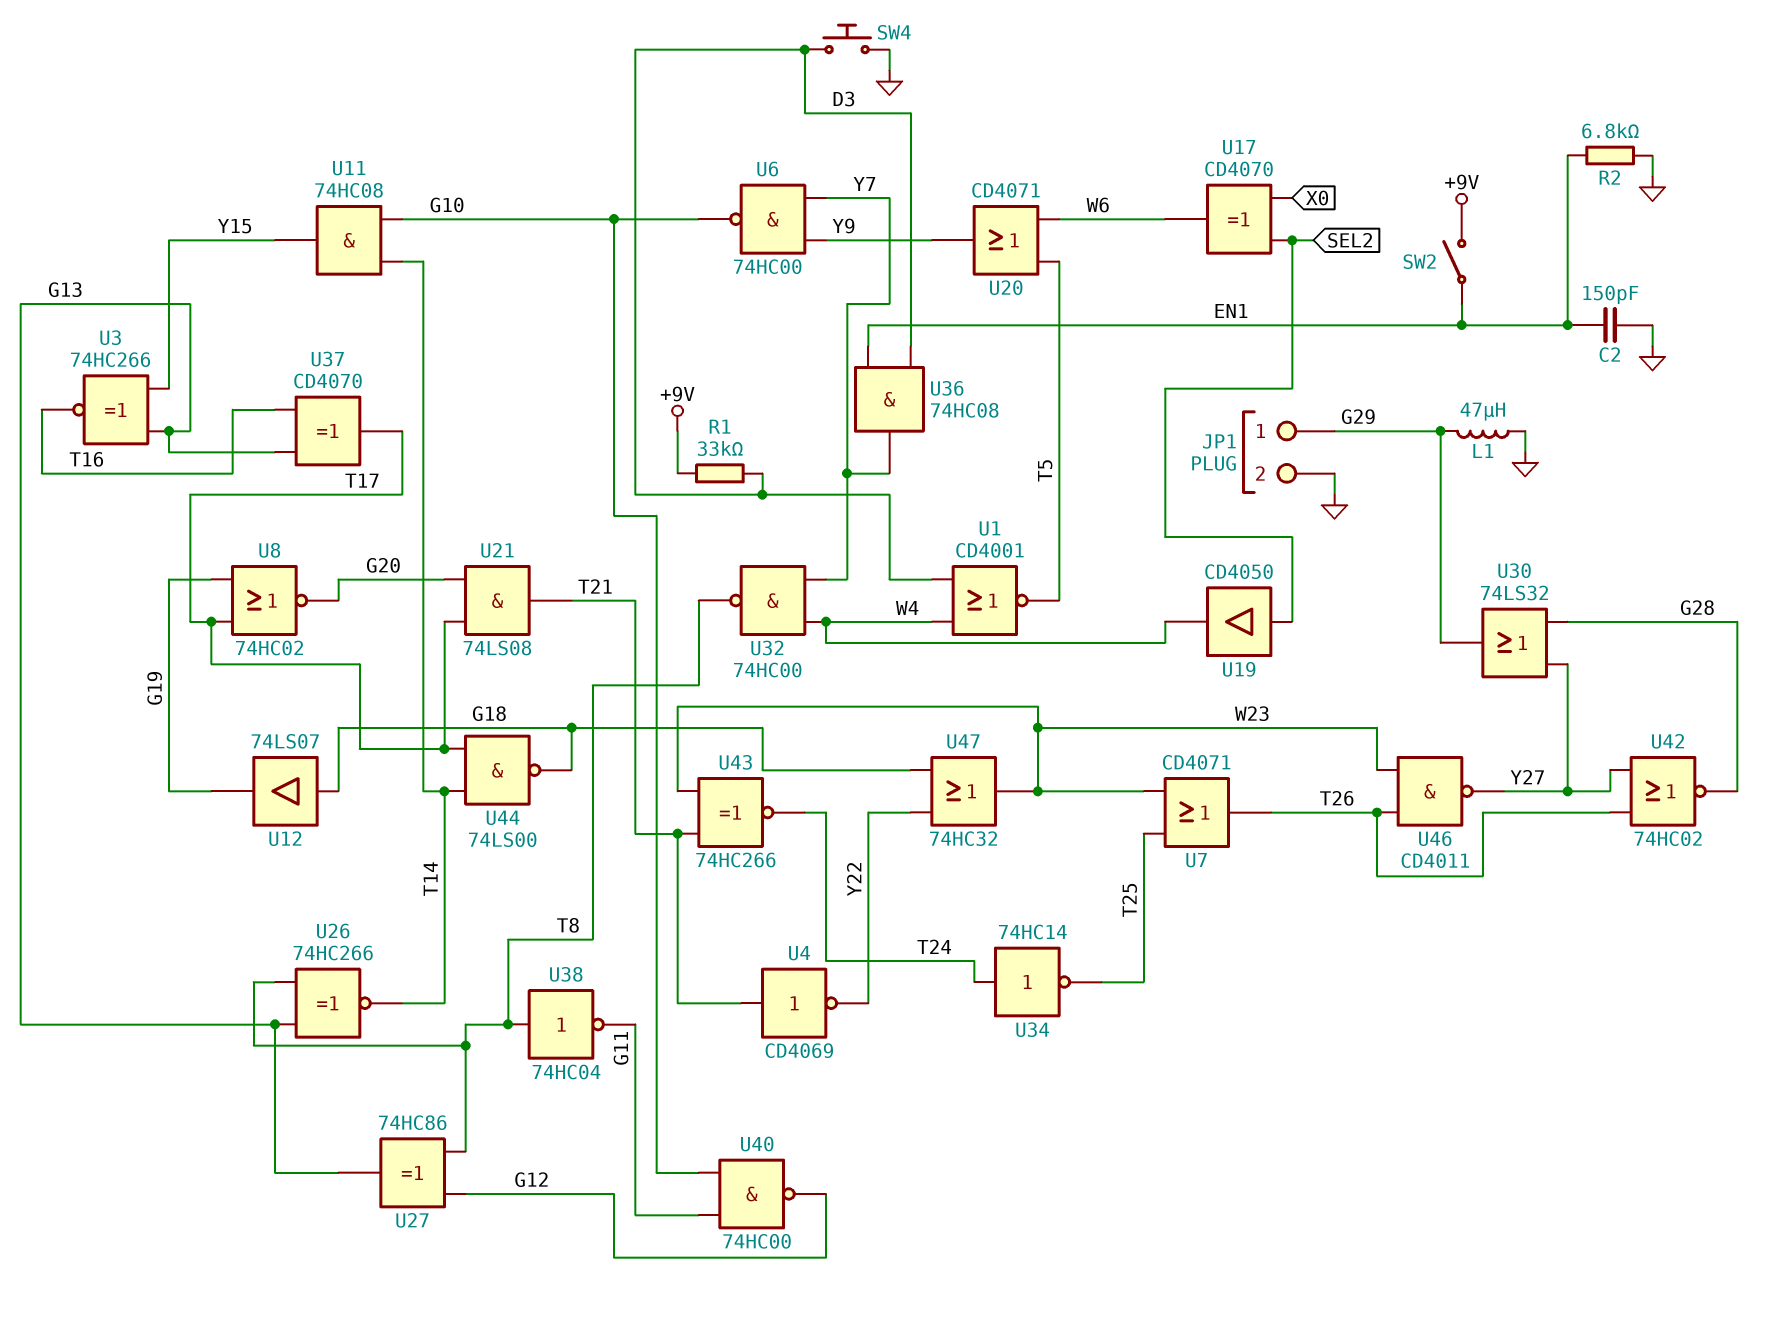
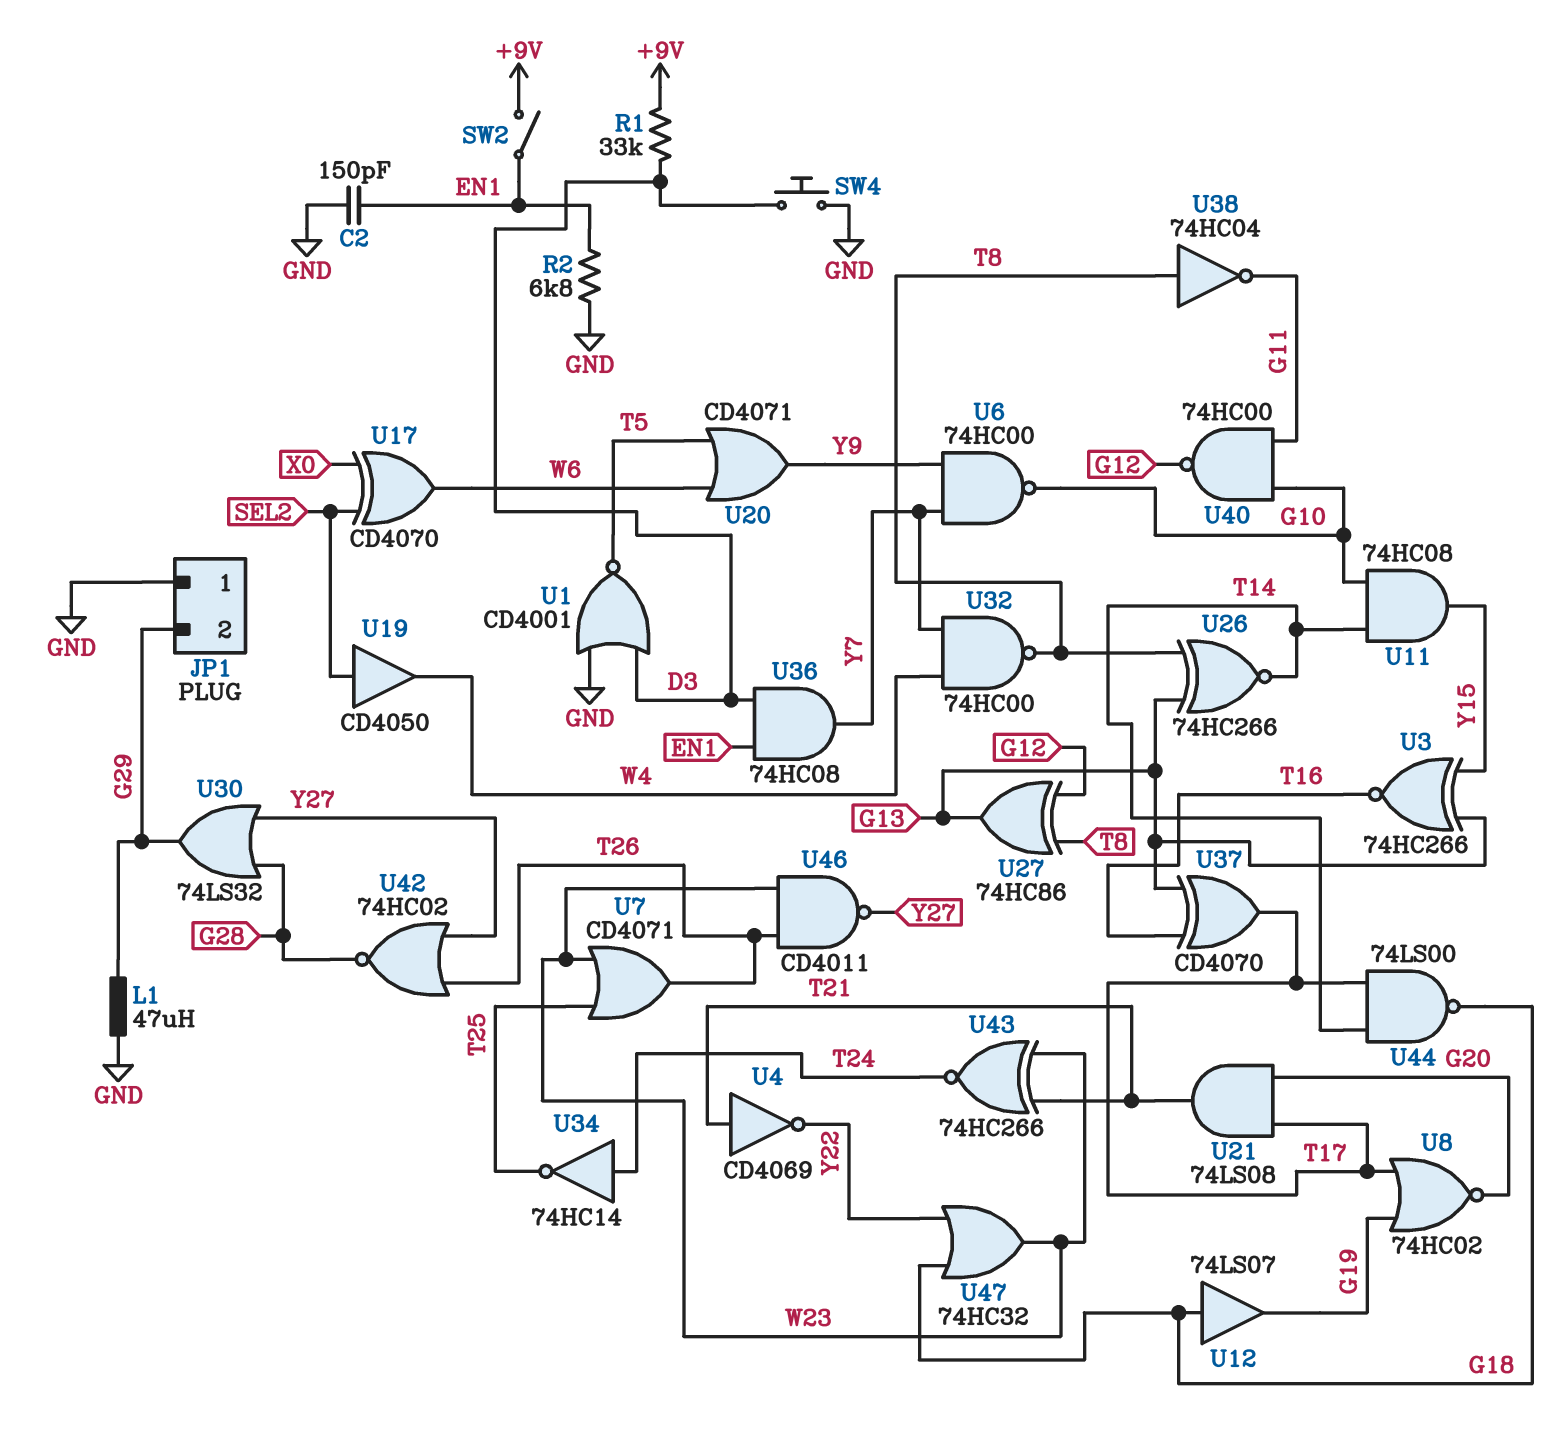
JP1 pin 1: G29 -> GND
JP1 pin 2: GND -> G29
U1: NOR CD4001 (in D3, in W4, out T5) -> NOR CD4001 (in D3, in GND, out T5)

